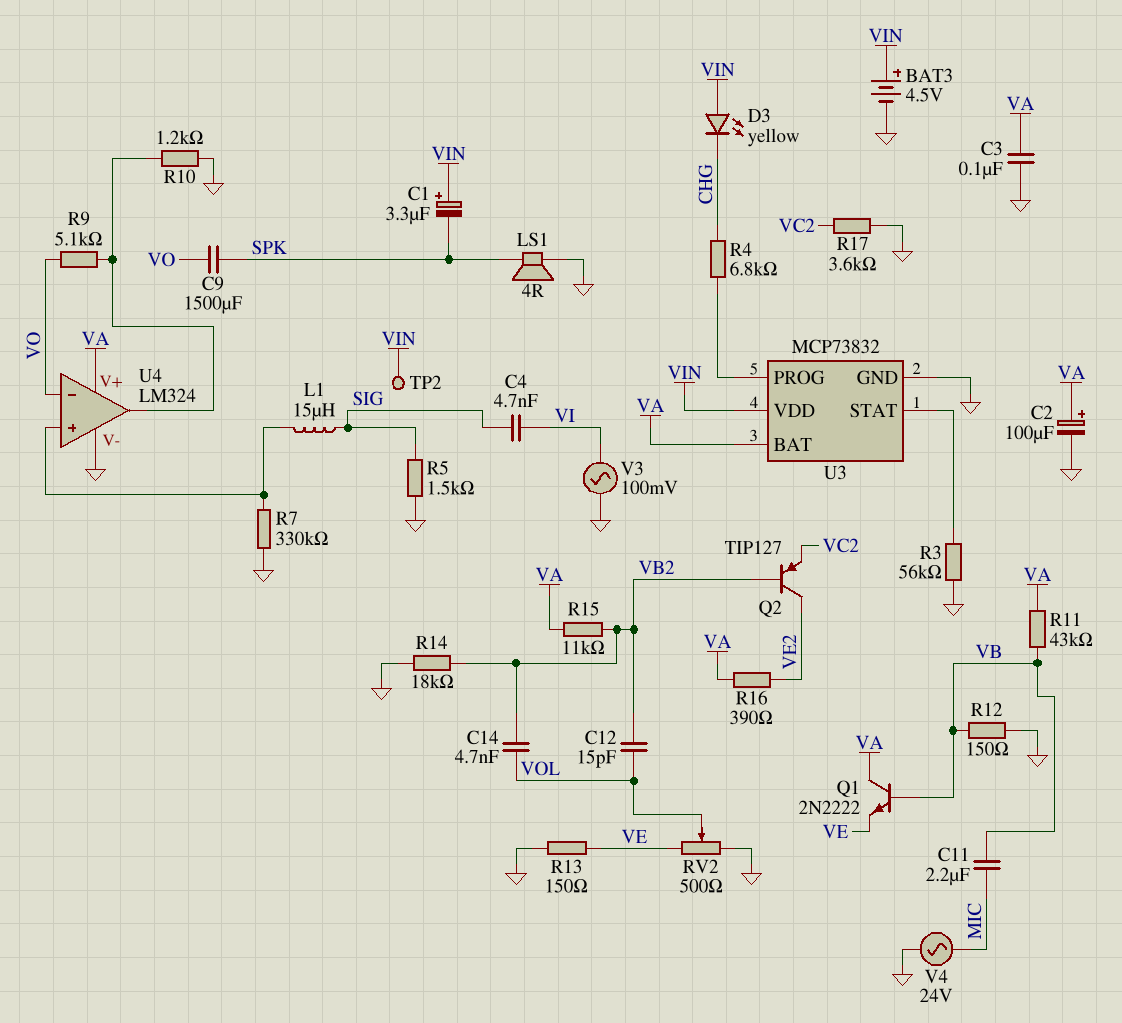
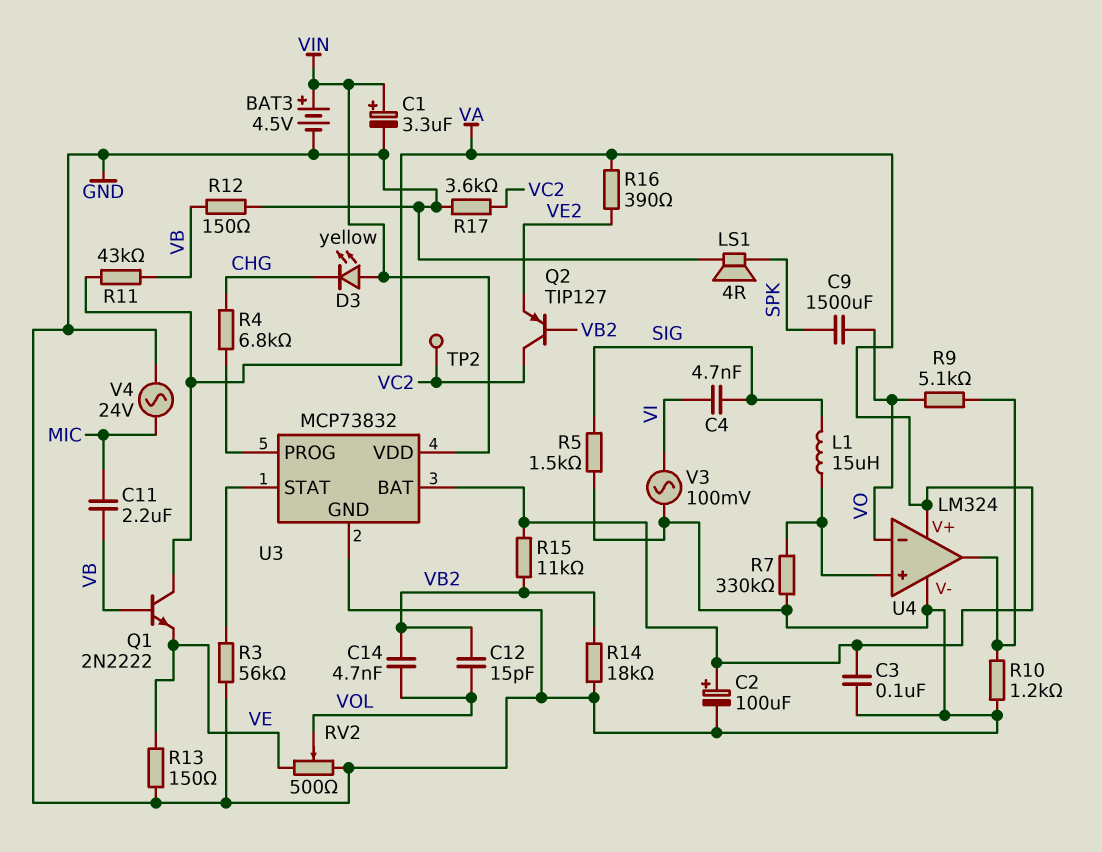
C1: 3.3uF (plus VIN, minus SPK) -> 3.3uF (plus VIN, minus GND)
Q2: PNP TIP127 (B VB2, C VE2, E VC2) -> PNP TIP127 (B VB2, C VC2, E VE2)
TP2: test point (VIN) -> test point (VC2)

